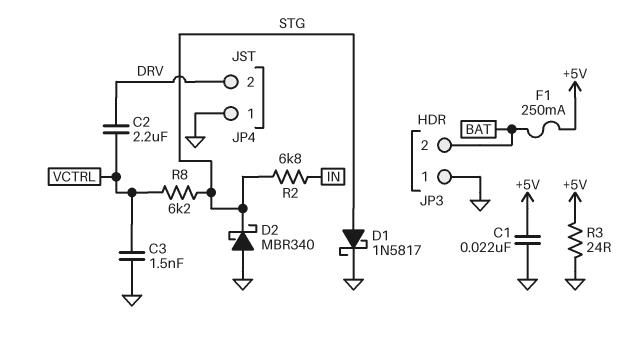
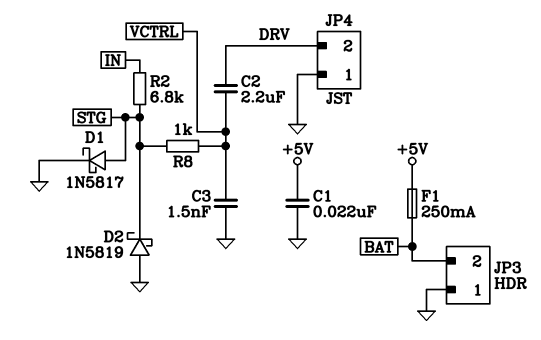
D2: schottky MBR340 (A GND, K STG) -> schottky 1N5819 (A GND, K STG)
R3: 24 (+5V, GND) -> none
R8: 6.2k (STG, VCTRL) -> 1k (STG, VCTRL)

